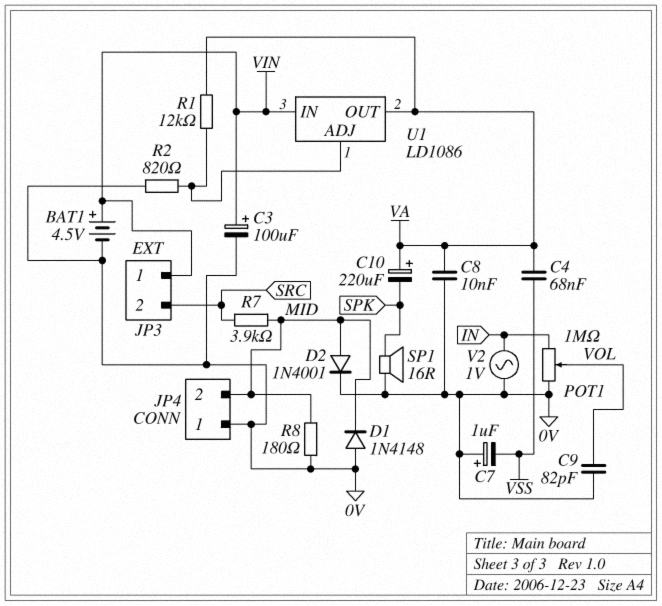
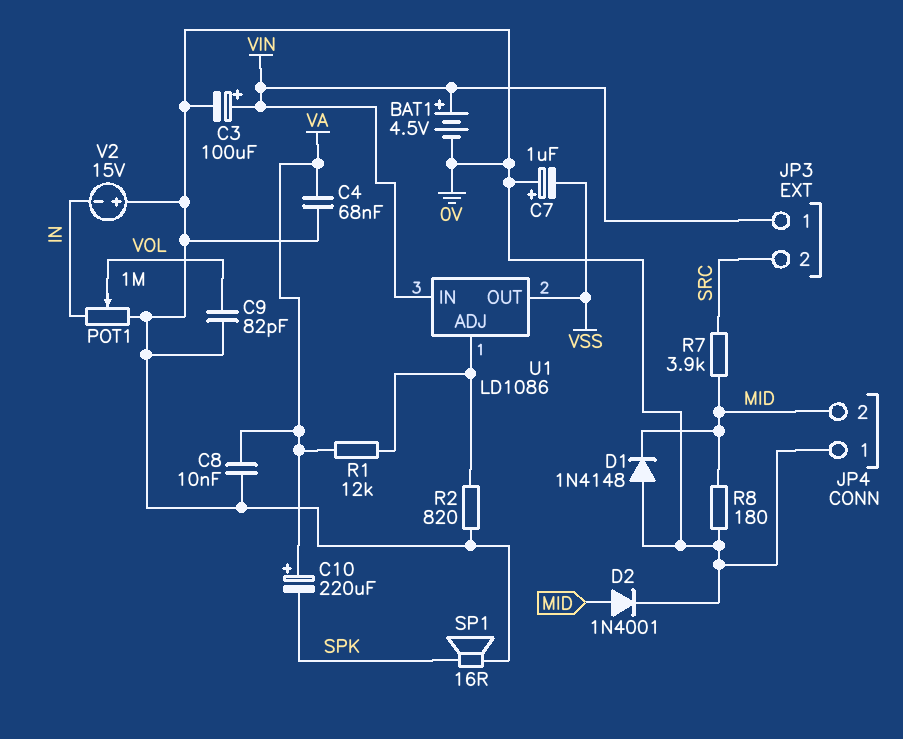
C4: 68nF (VA, VSS) -> 68nF (0V, VA)
U1 pin OUT: VA -> VSS
V2: AC 1V (0V, IN) -> 15V (plus 0V, minus IN)

